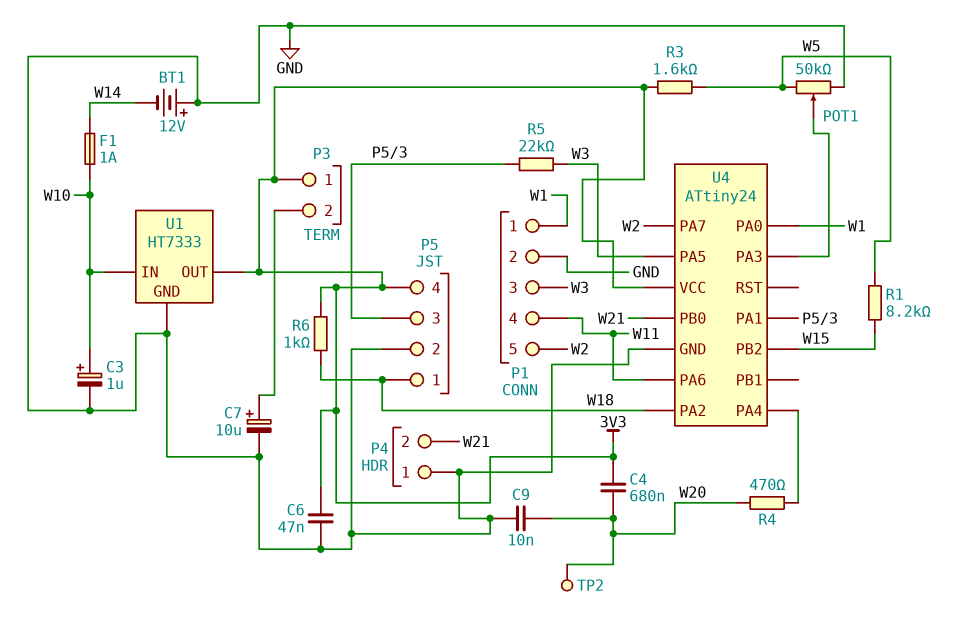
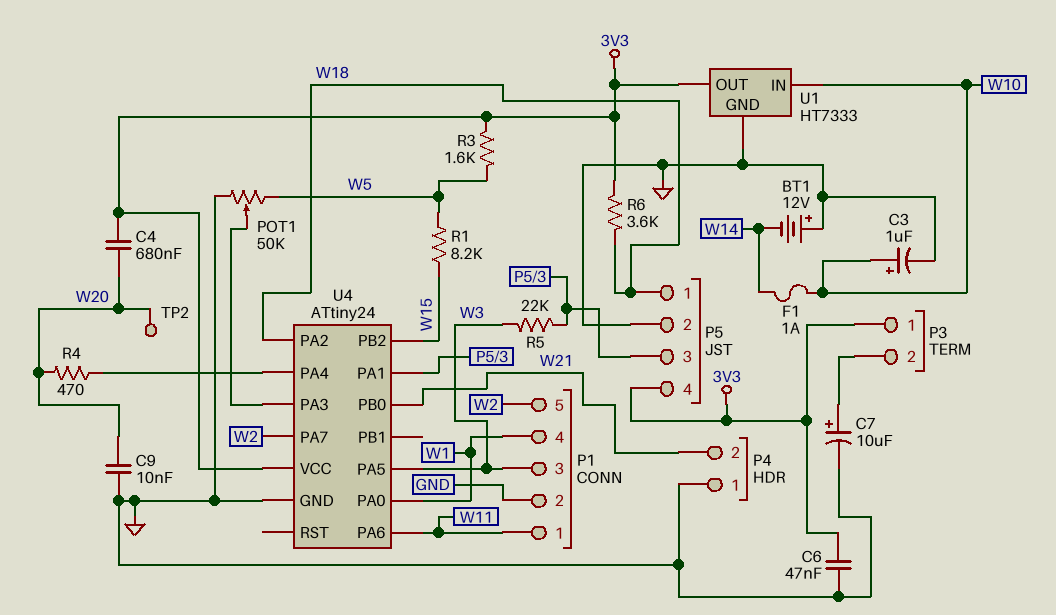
P1 pin 1: W1 -> W11
P1 pin 4: W11 -> W1
R6: 1k (3V3, W18) -> 3.6k (3V3, W18)

